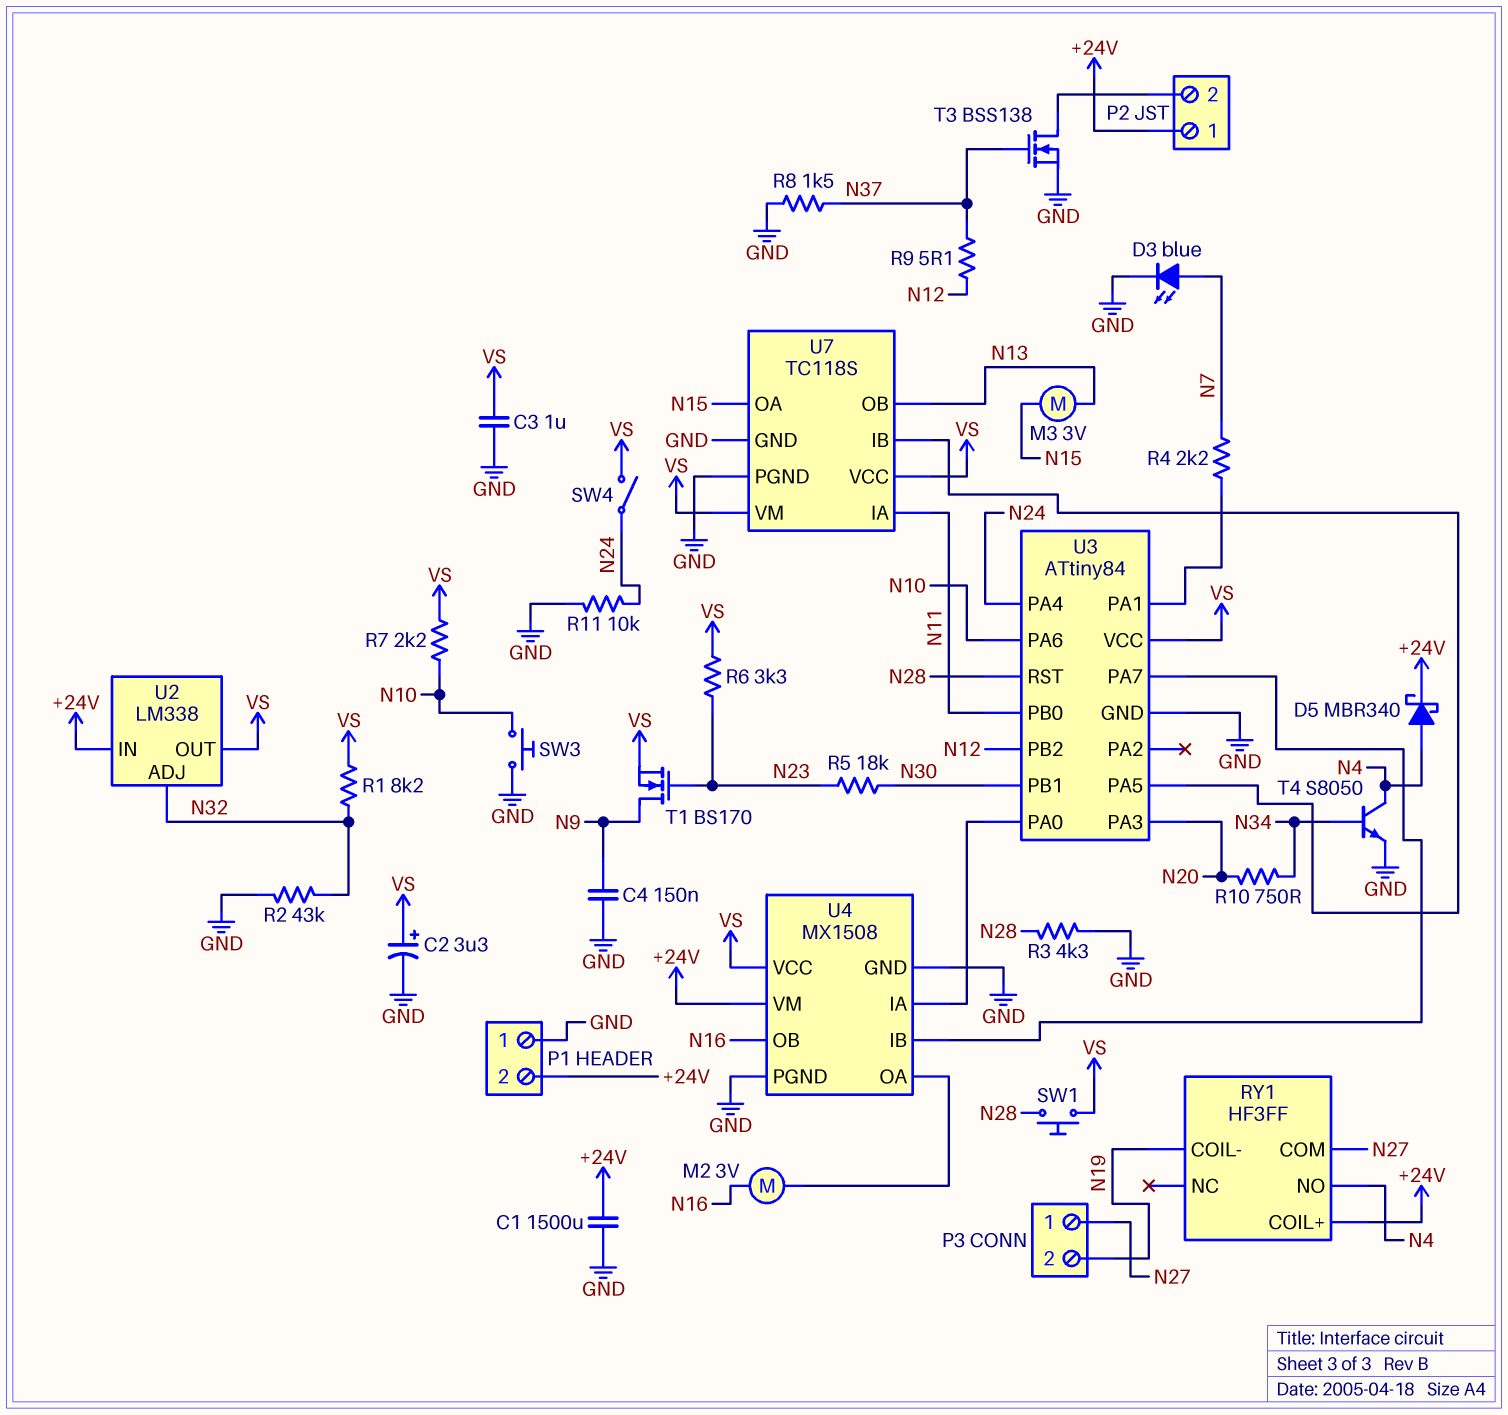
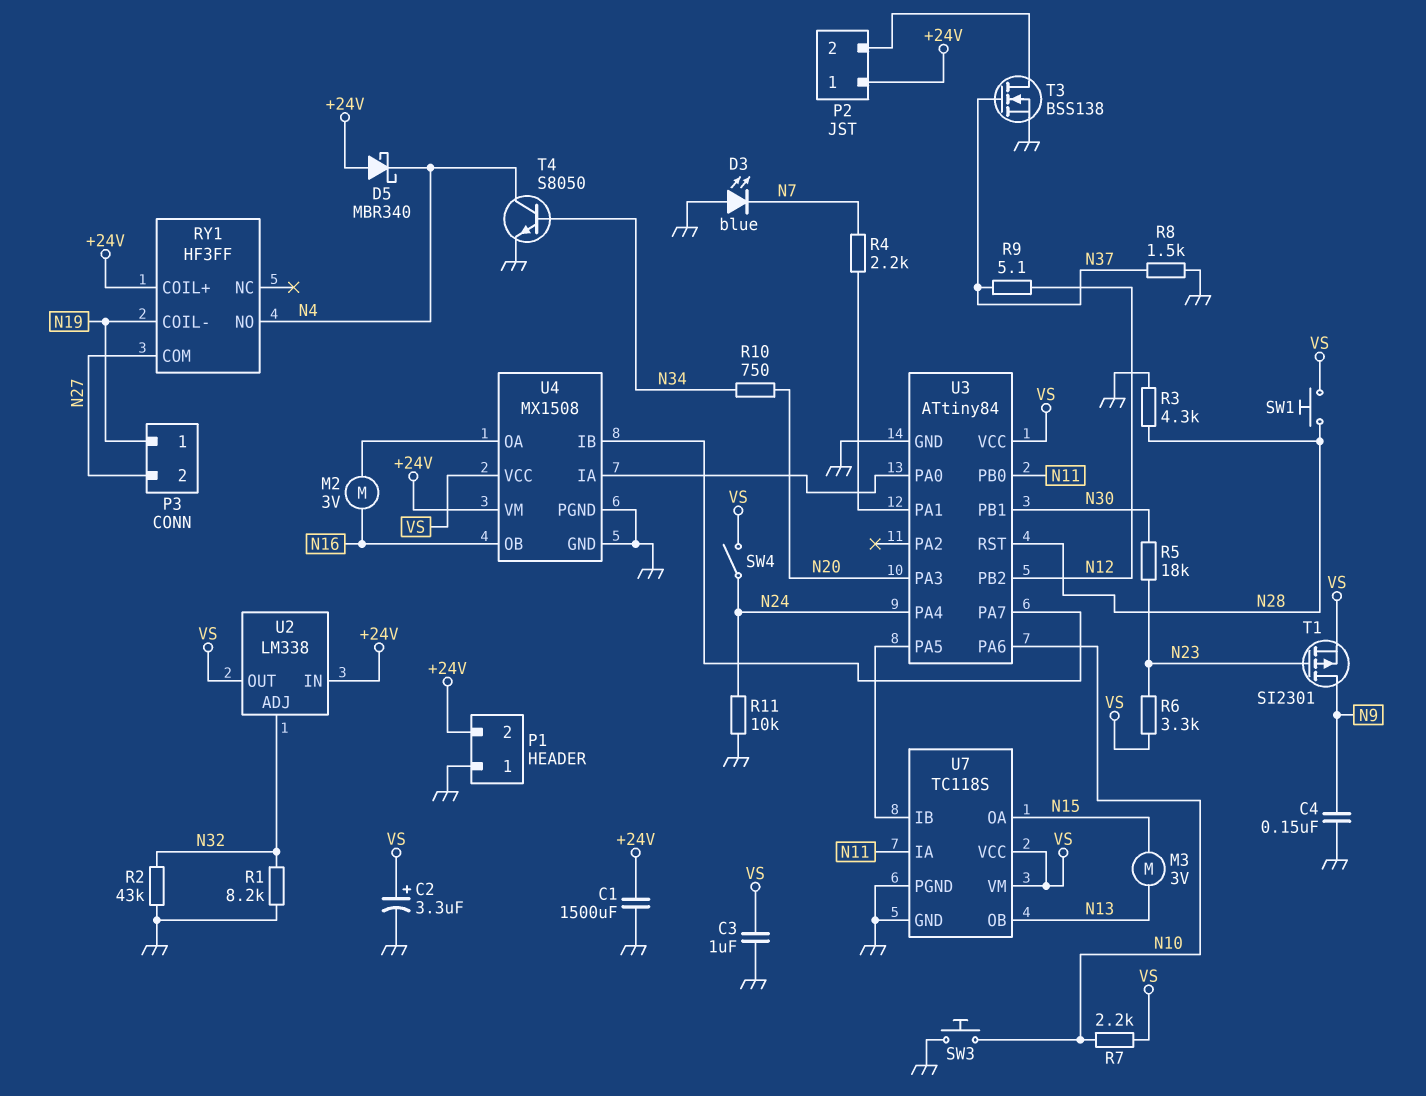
D3: LED blue (A N7, K GND) -> LED blue (A GND, K N7)
D5: schottky MBR340 (A N4, K +24V) -> schottky MBR340 (A +24V, K N4)
P3 pin 1: N27 -> N19
P3 pin 2: N19 -> N27
R1: 8.2k (N32, VS) -> 8.2k (GND, N32)
T1: NMOS BS170 (G N23, D N9, S VS) -> PMOS SI2301 (G N23, D N9, S VS)

